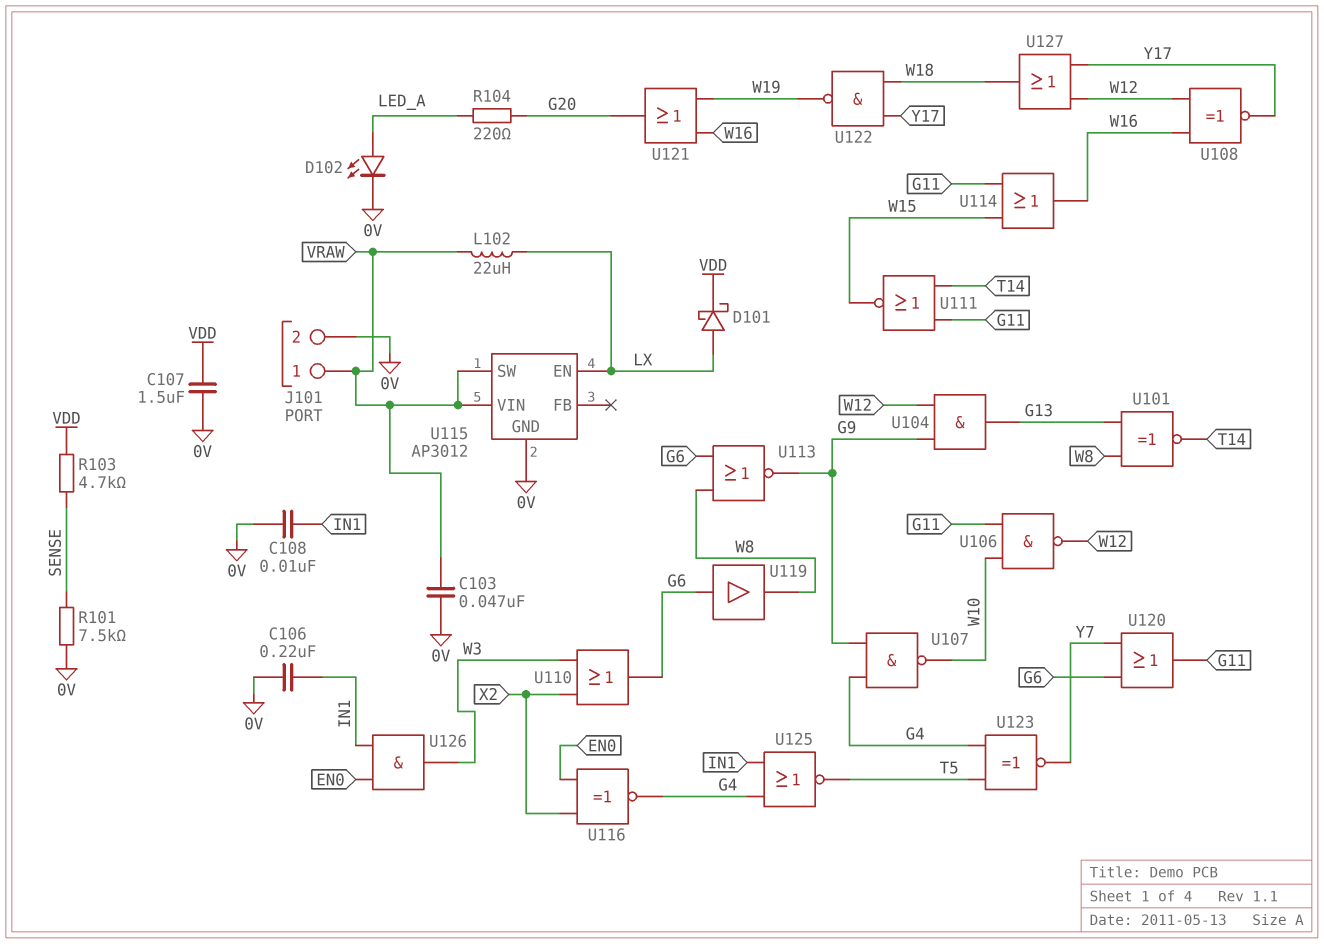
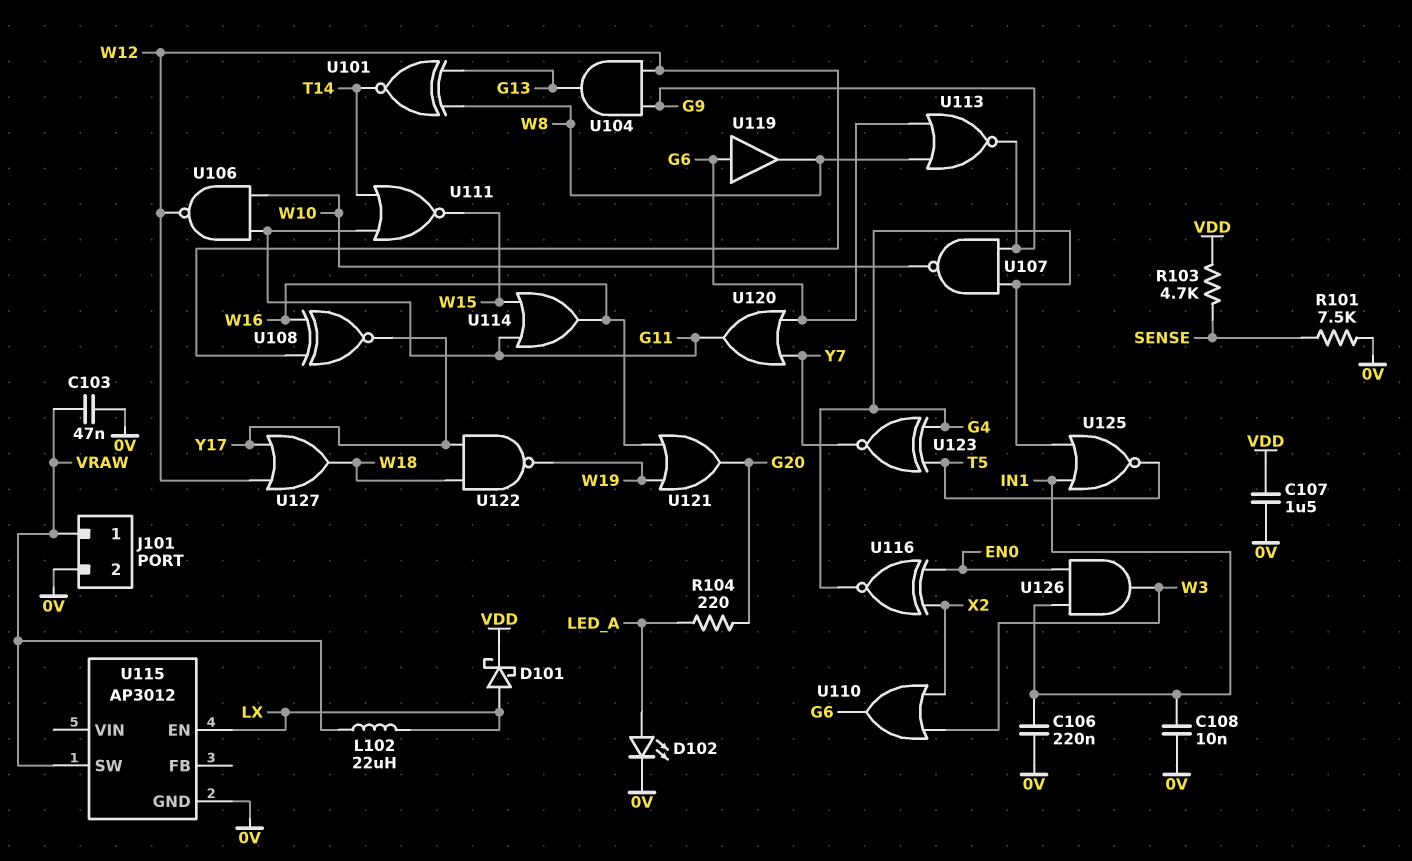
U115 pin VIN: VRAW -> none

